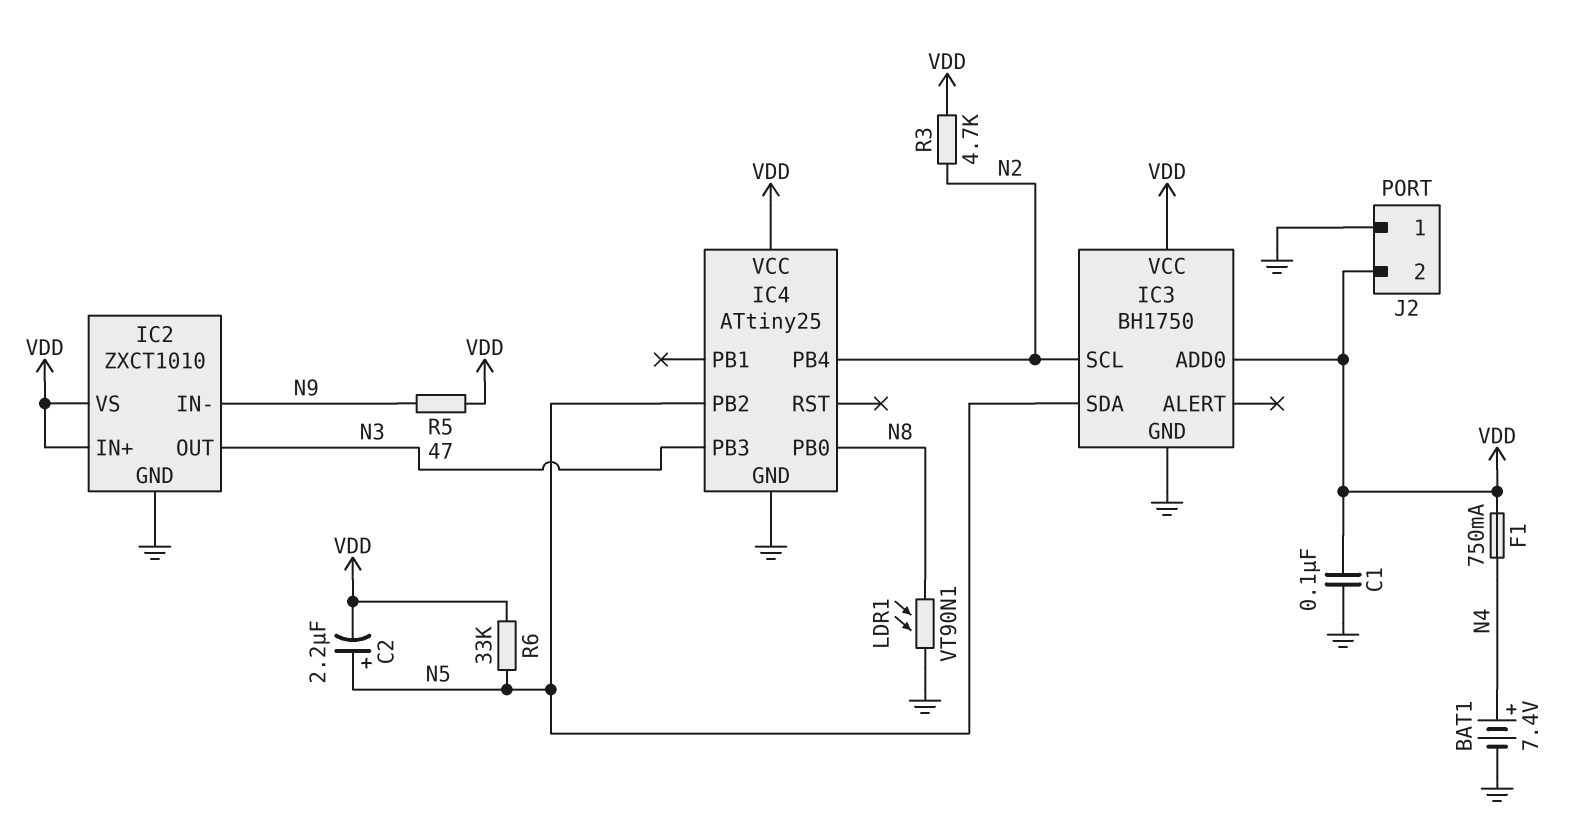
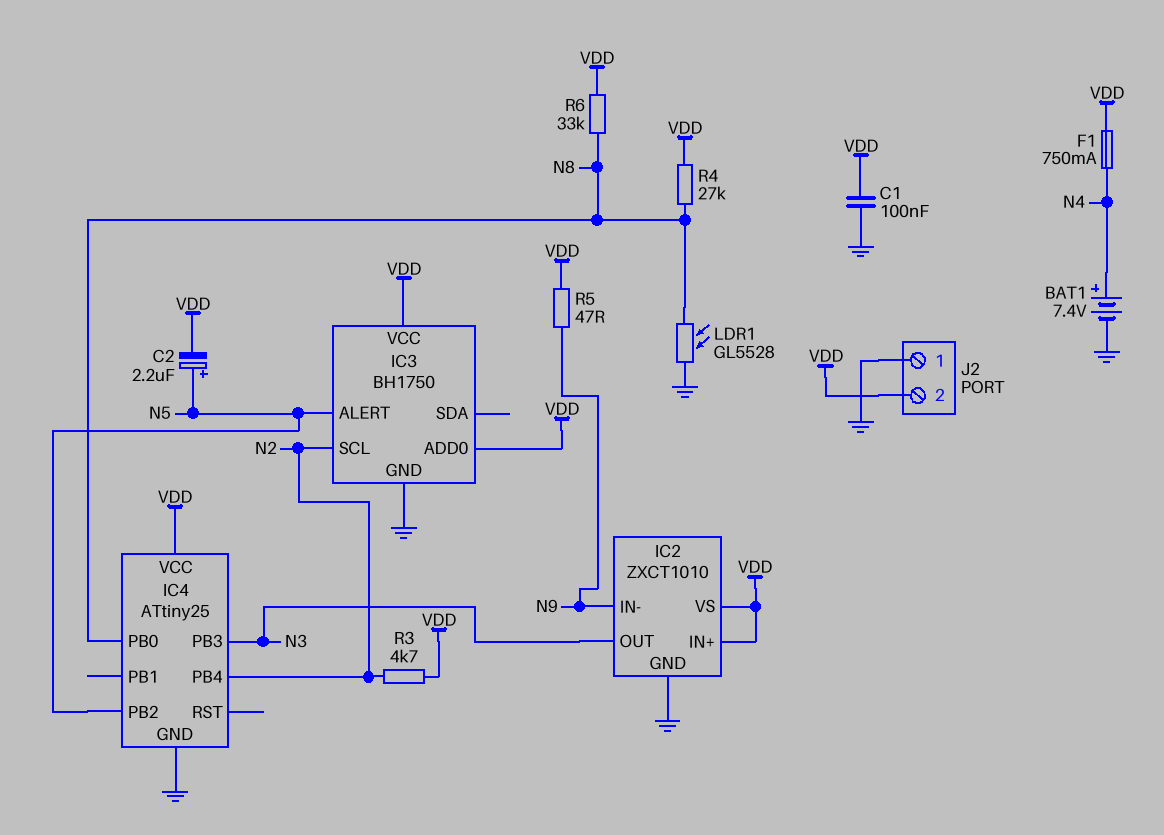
IC3 pin ALERT: none -> N5
IC3 pin SDA: N5 -> none
LDR1: VT90N1 (GND, N8) -> GL5528 (GND, N8)
R4: none -> 27k (N8, VDD)
R6: 33k (N5, VDD) -> 33k (N8, VDD)

